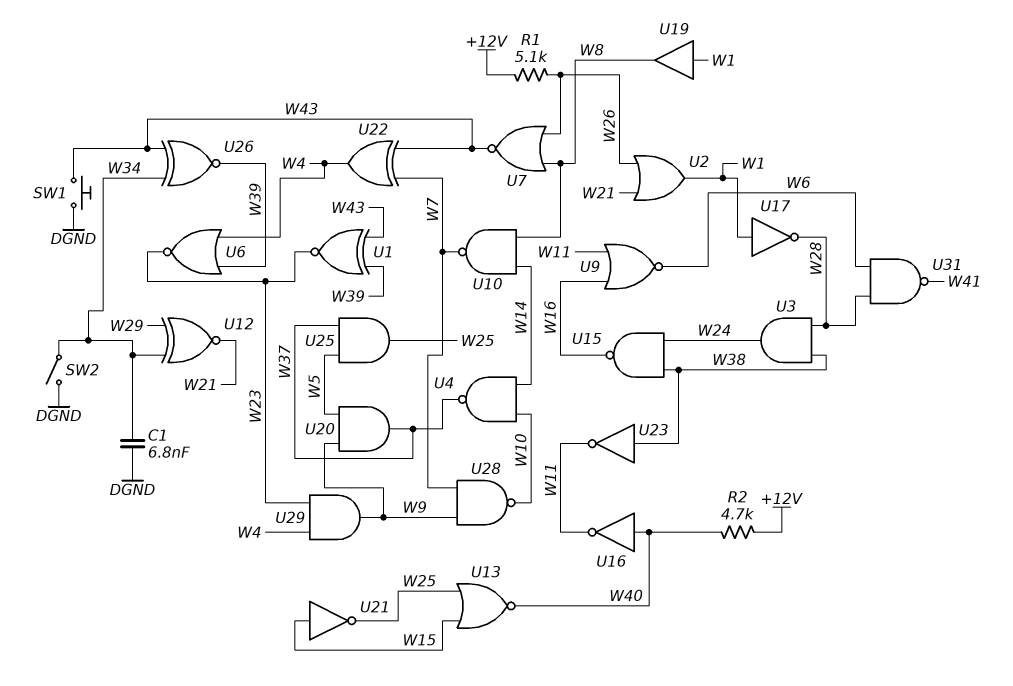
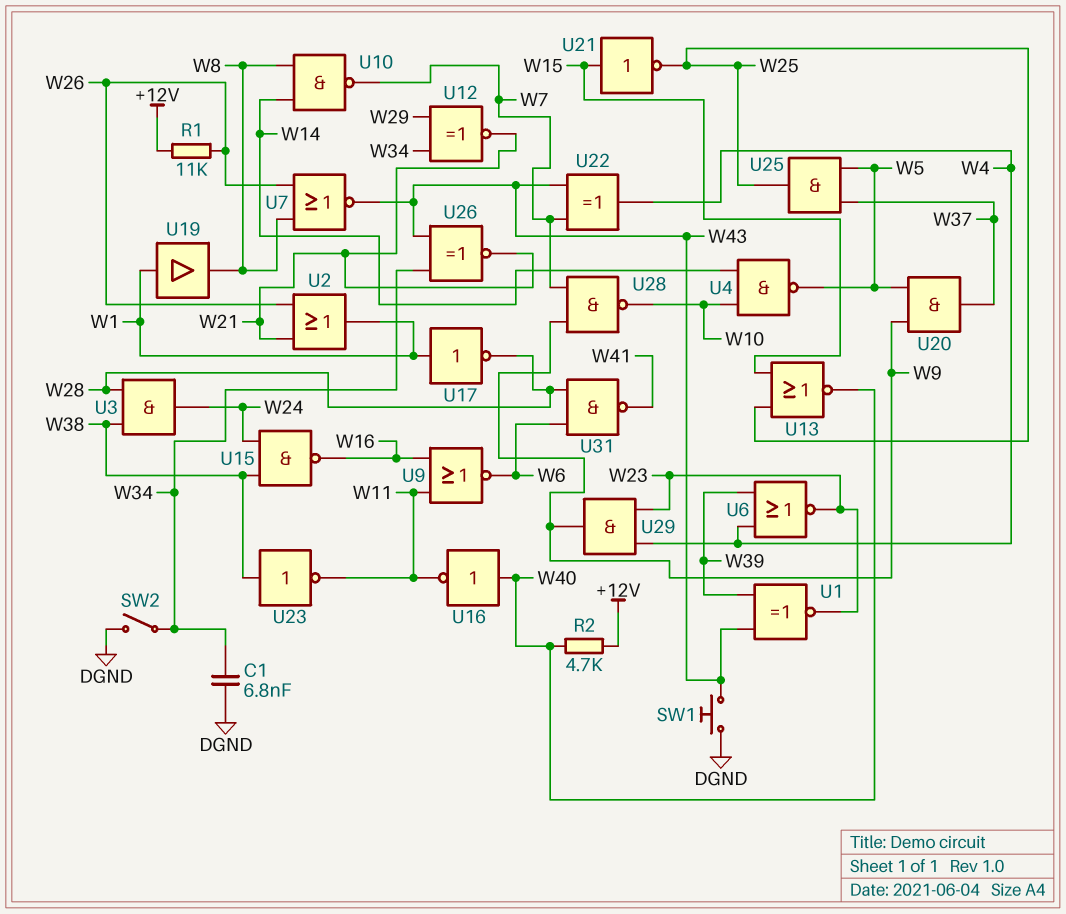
R1: 5.1k (+12V, W26) -> 11k (+12V, W26)
U4: NAND (in W10, in W14, out W37) -> NAND (in W10, in W14, out W5)
U26: XNOR (in W34, in W43, out W39) -> XNOR (in W34, in W43, out W21)

